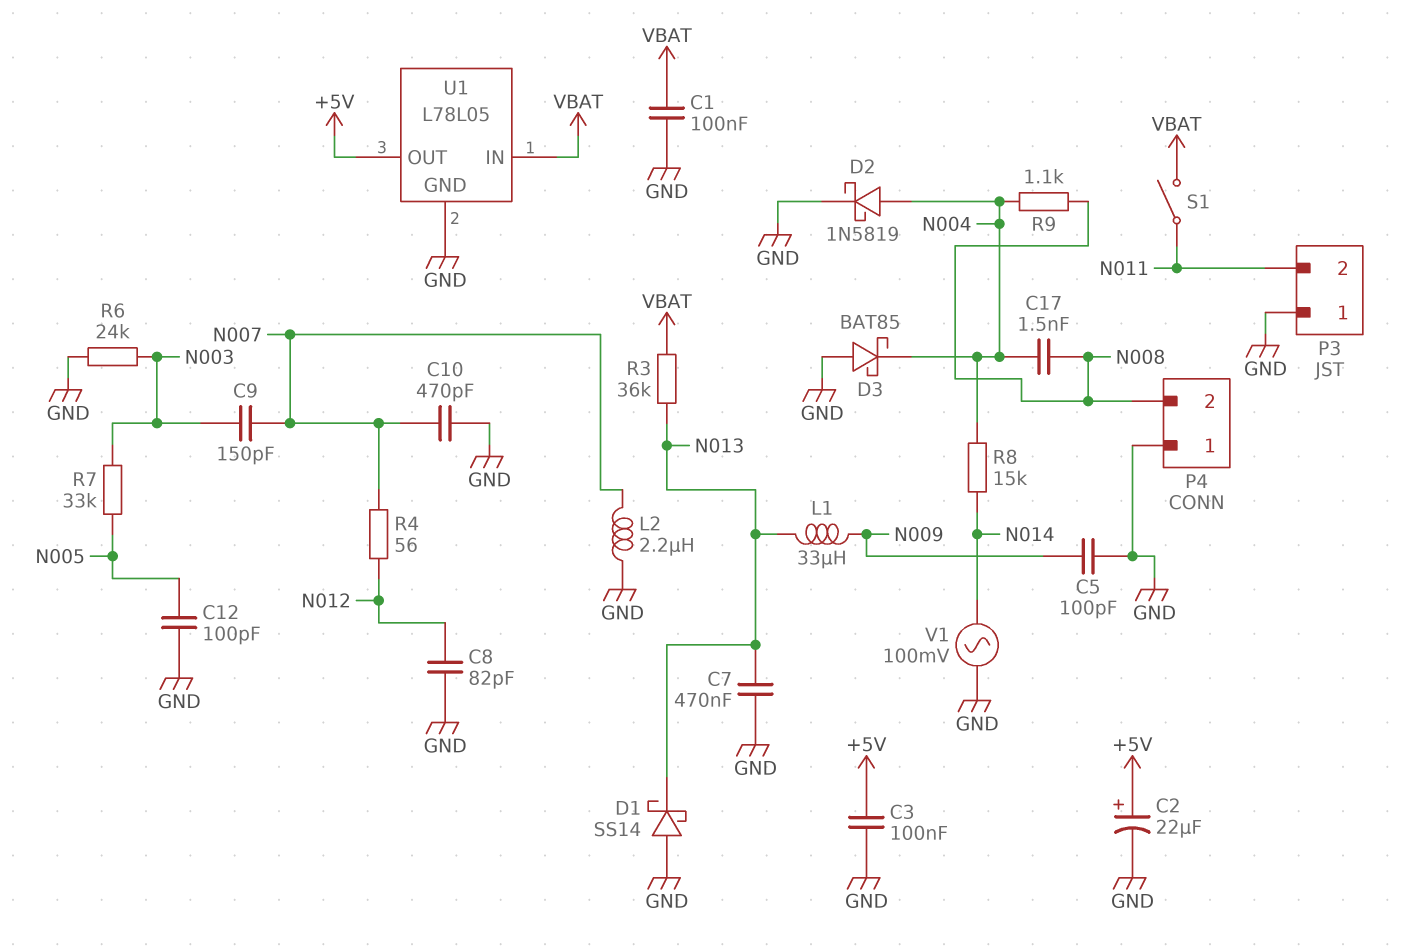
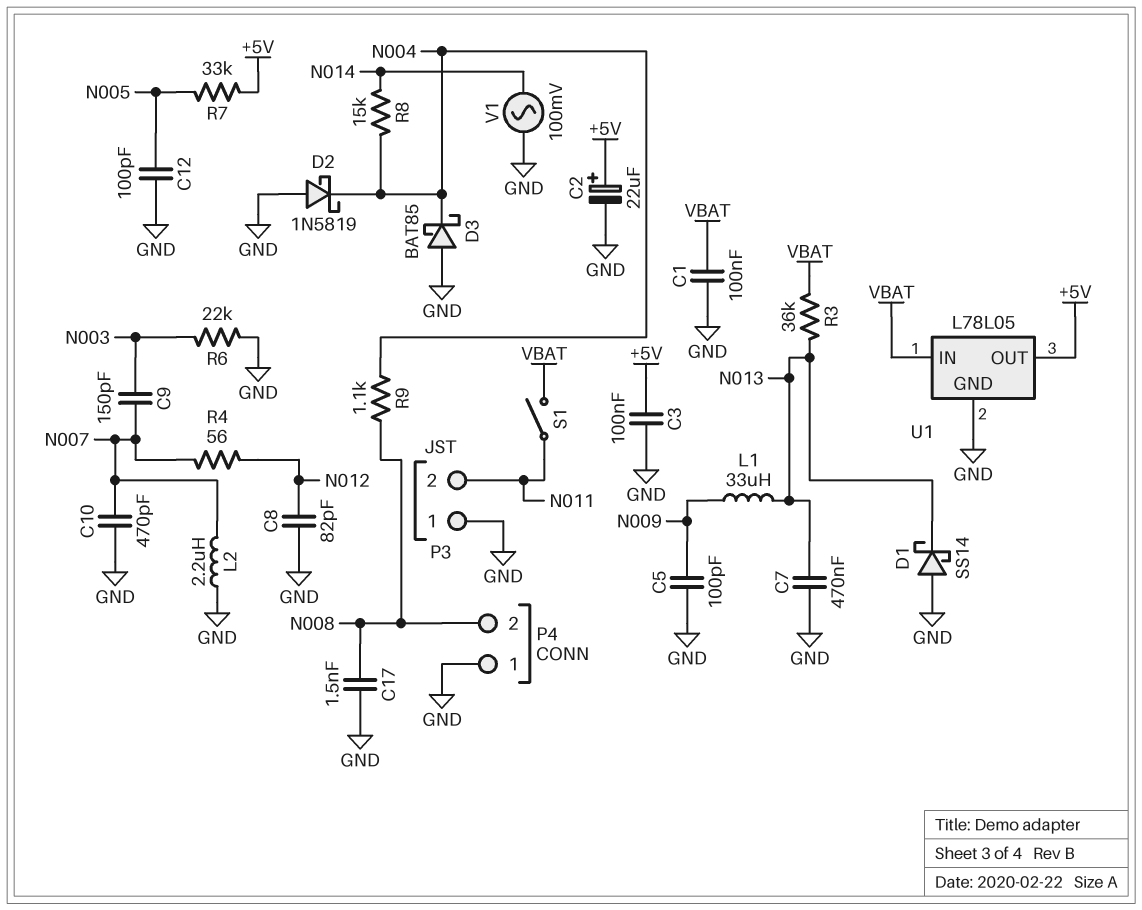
C17: 1.5nF (N004, N008) -> 1.5nF (GND, N008)
D2: schottky 1N5819 (A N004, K GND) -> schottky 1N5819 (A GND, K N004)
R6: 24k (GND, N003) -> 22k (GND, N003)
R7: 33k (N003, N005) -> 33k (+5V, N005)

